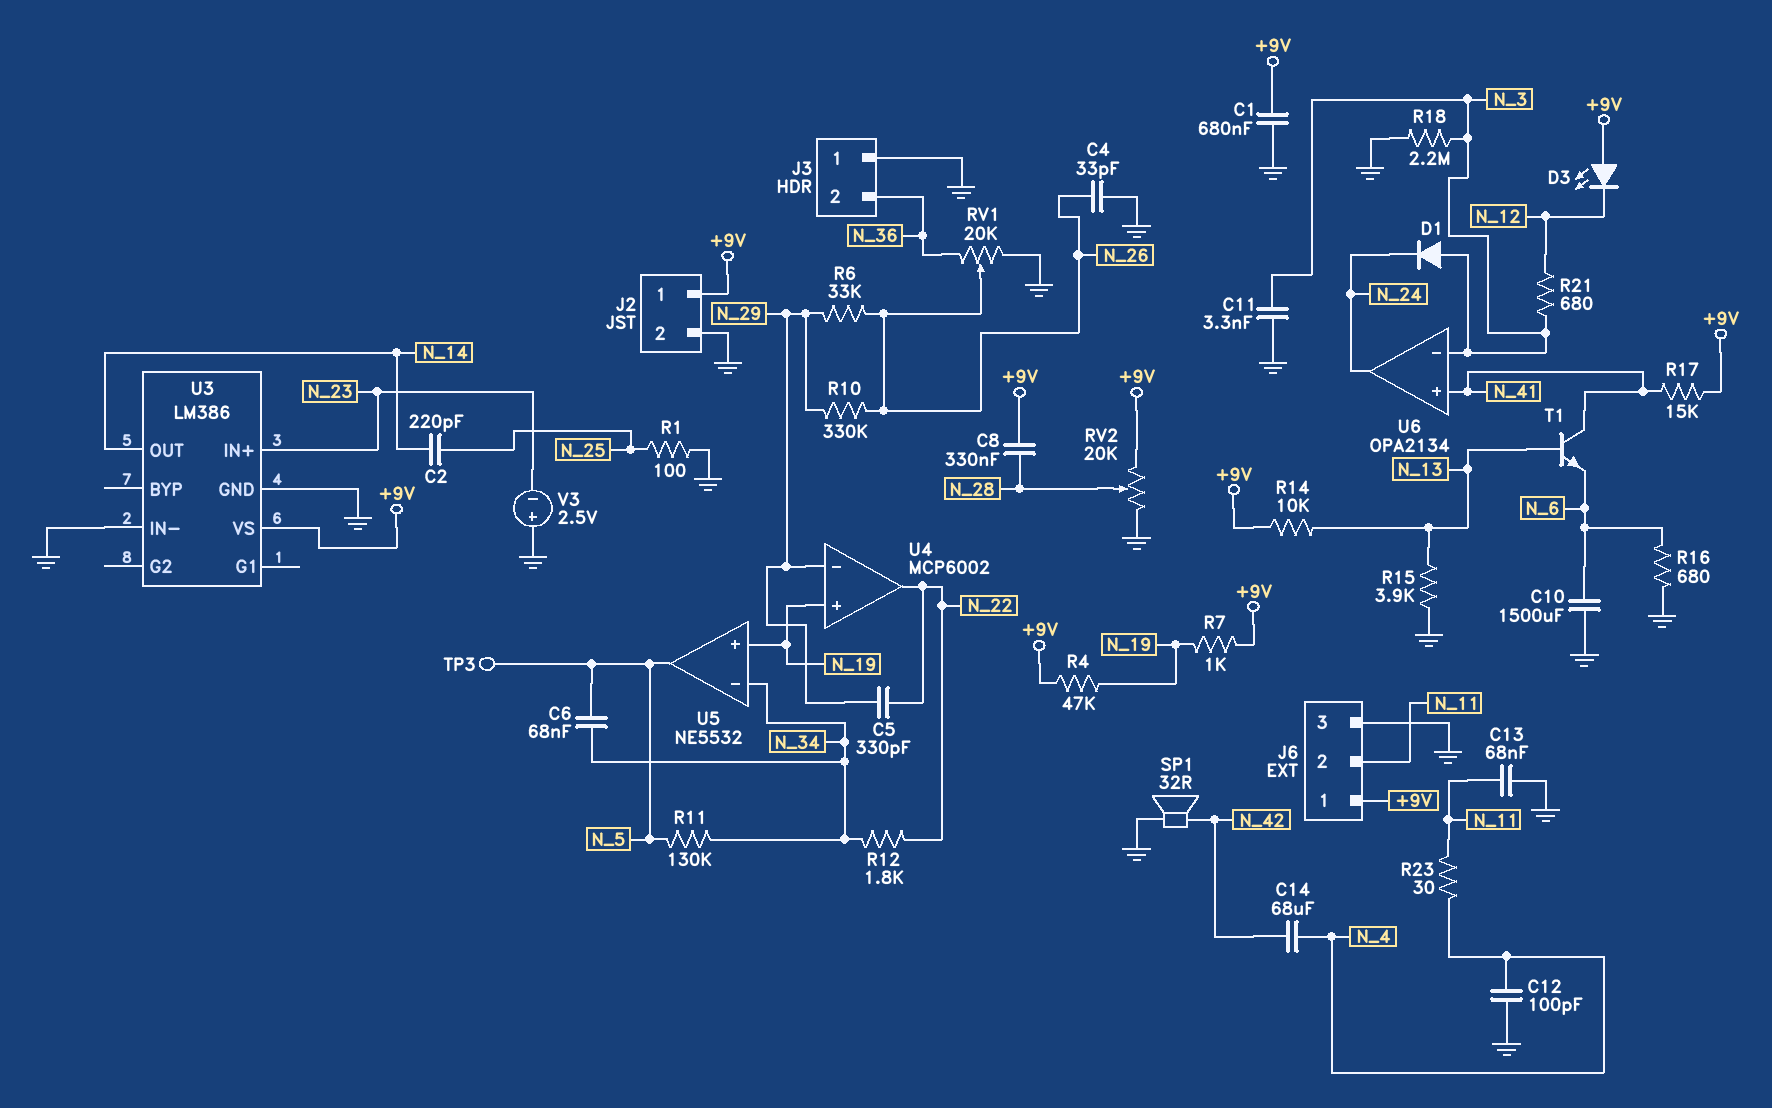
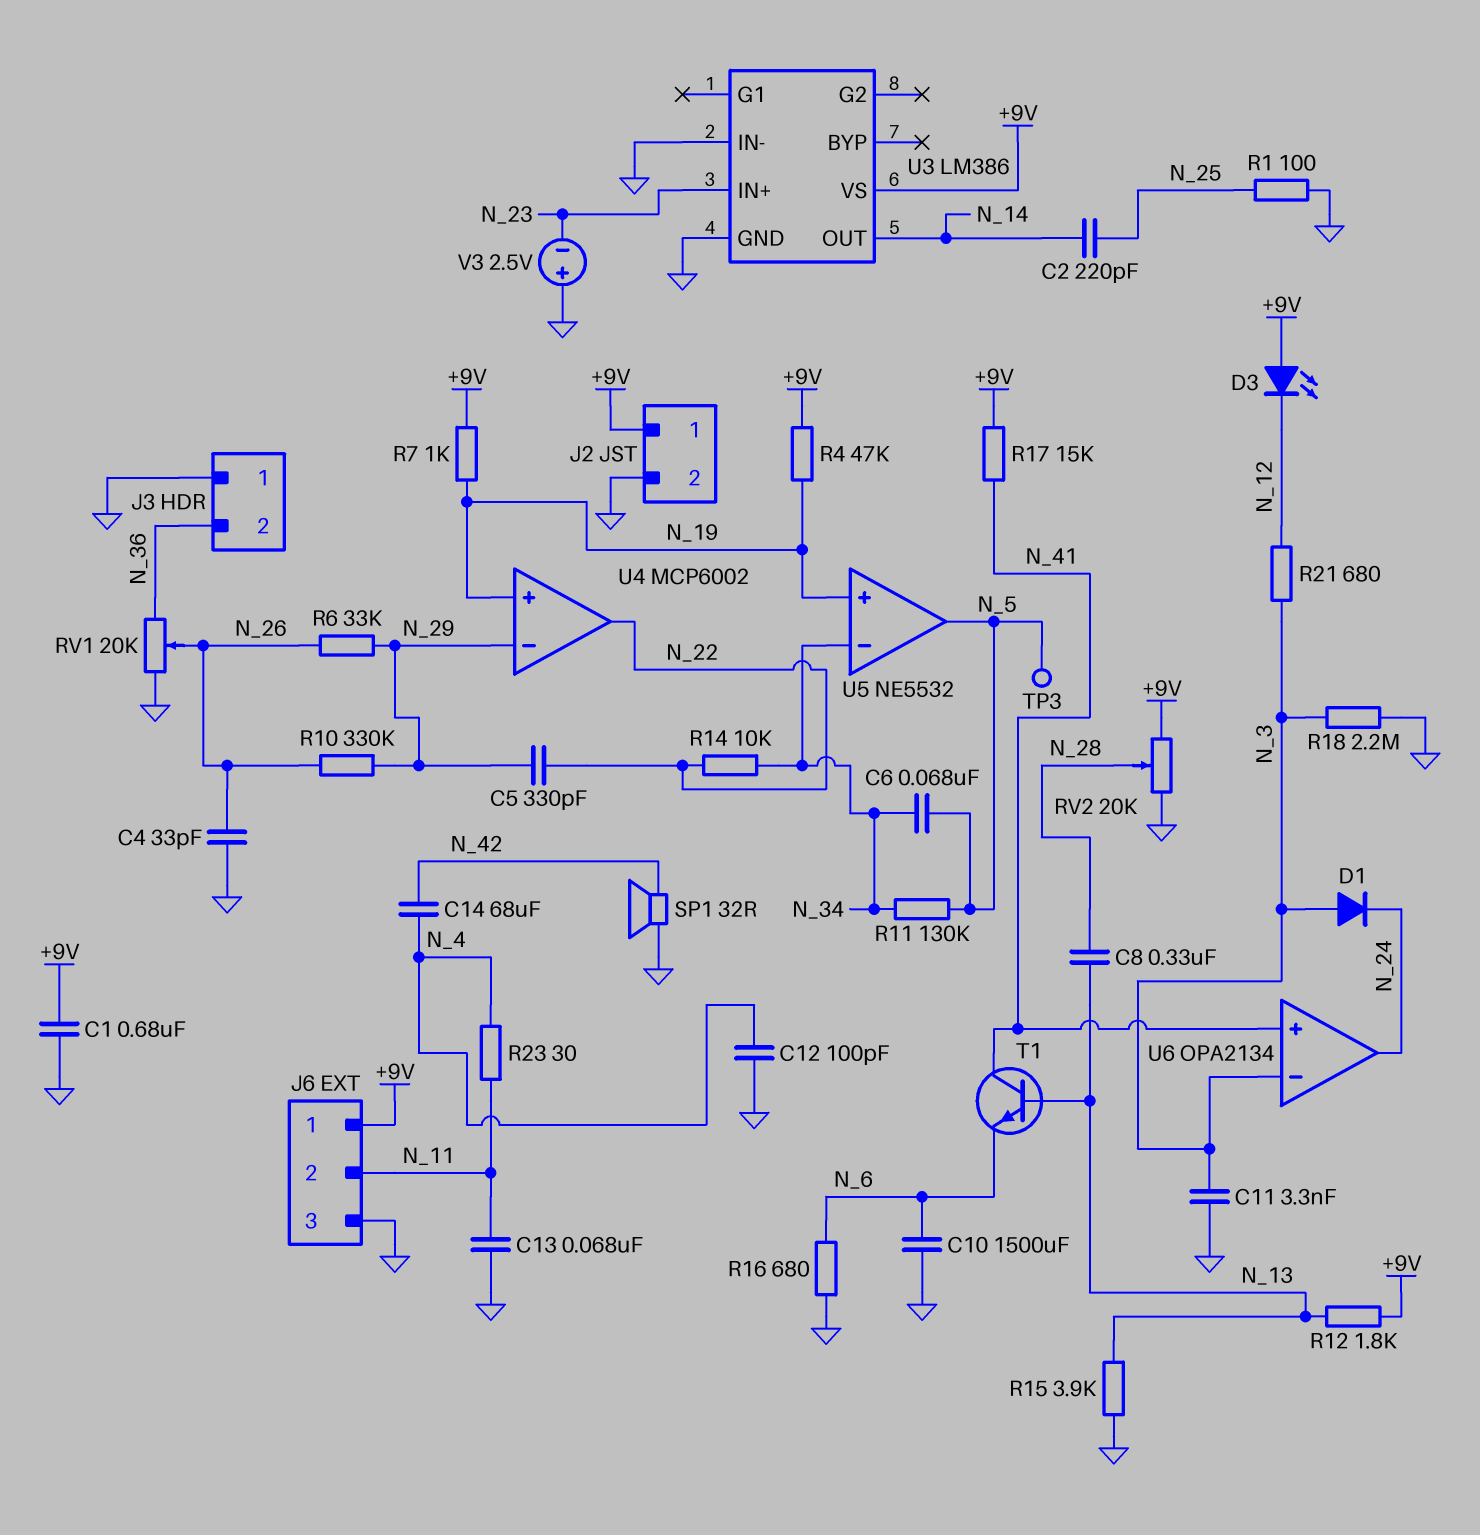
C8: 330nF (+9V, N_28) -> 330nF (N_13, N_28)
R12: 1.8k (N_22, N_34) -> 1.8k (+9V, N_13)
R14: 10k (+9V, N_13) -> 10k (N_22, N_34)

